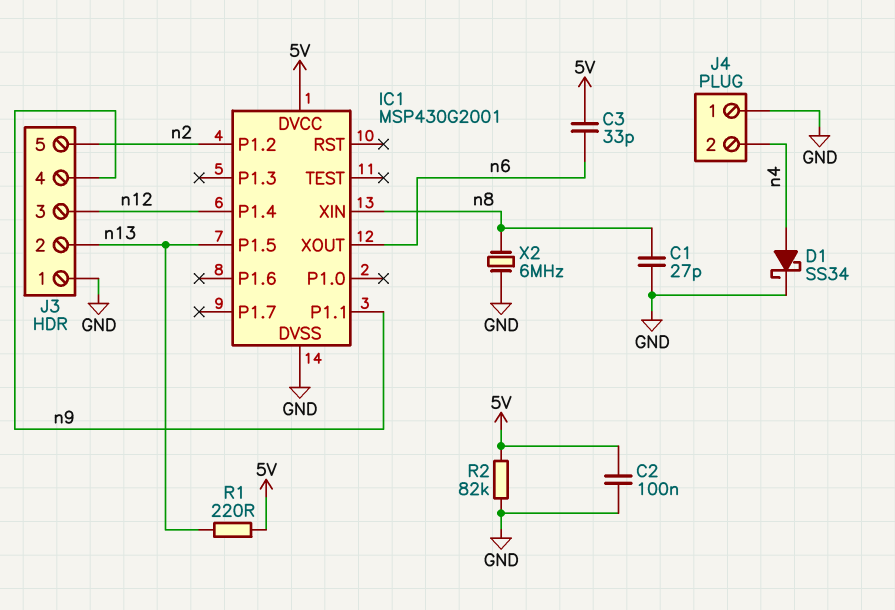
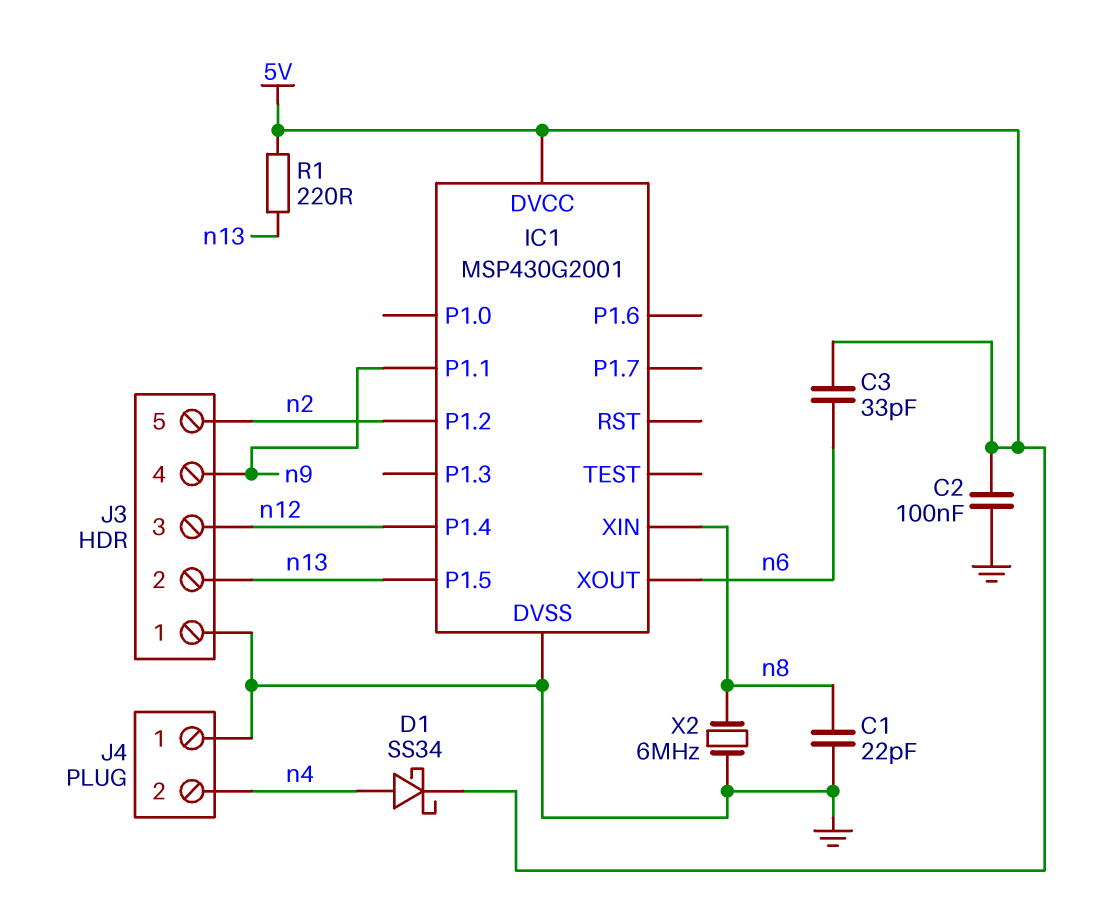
C1: 27pF (GND, n8) -> 22pF (GND, n8)
D1: schottky SS34 (A n4, K GND) -> schottky SS34 (A n4, K 5V)
R2: 82k (5V, GND) -> none

